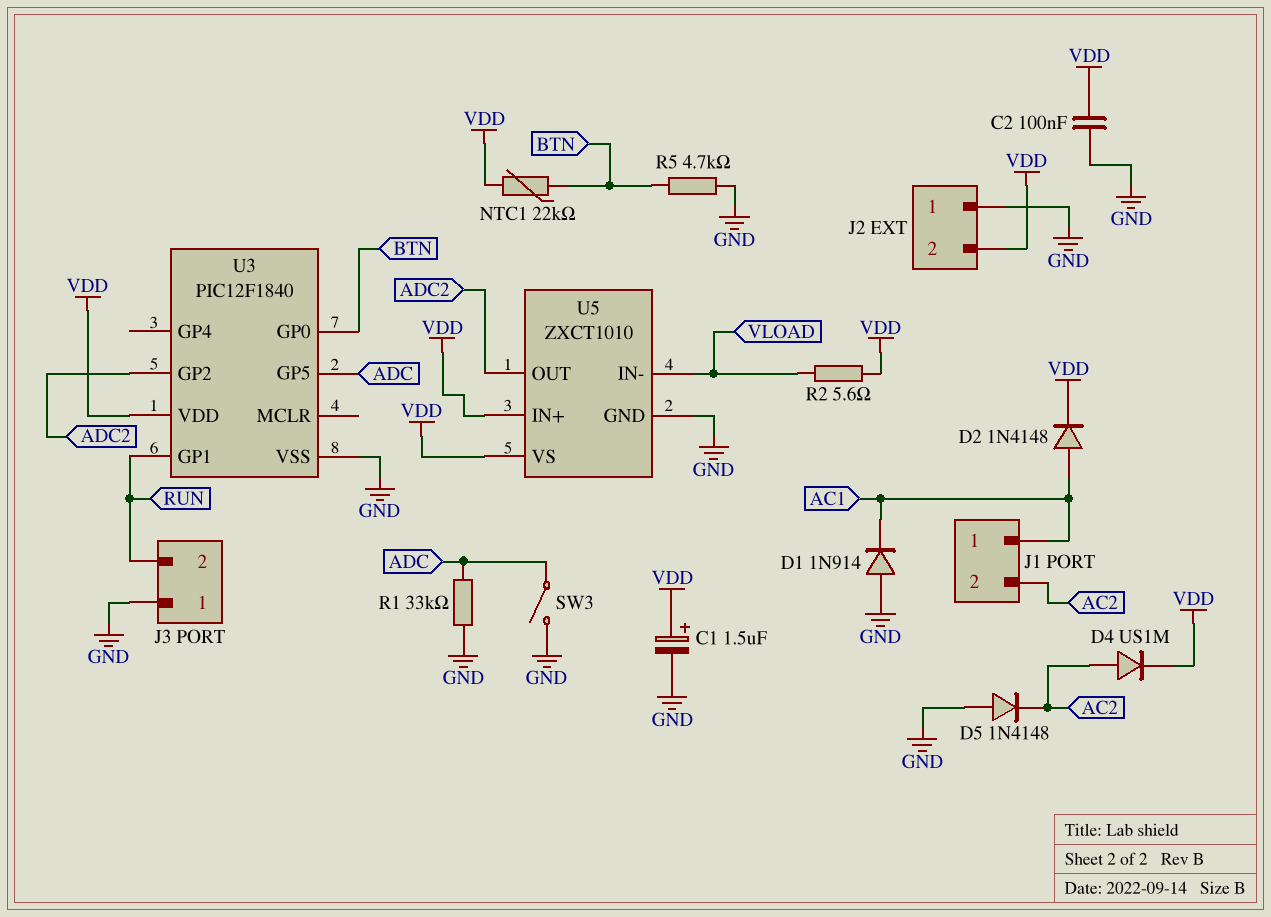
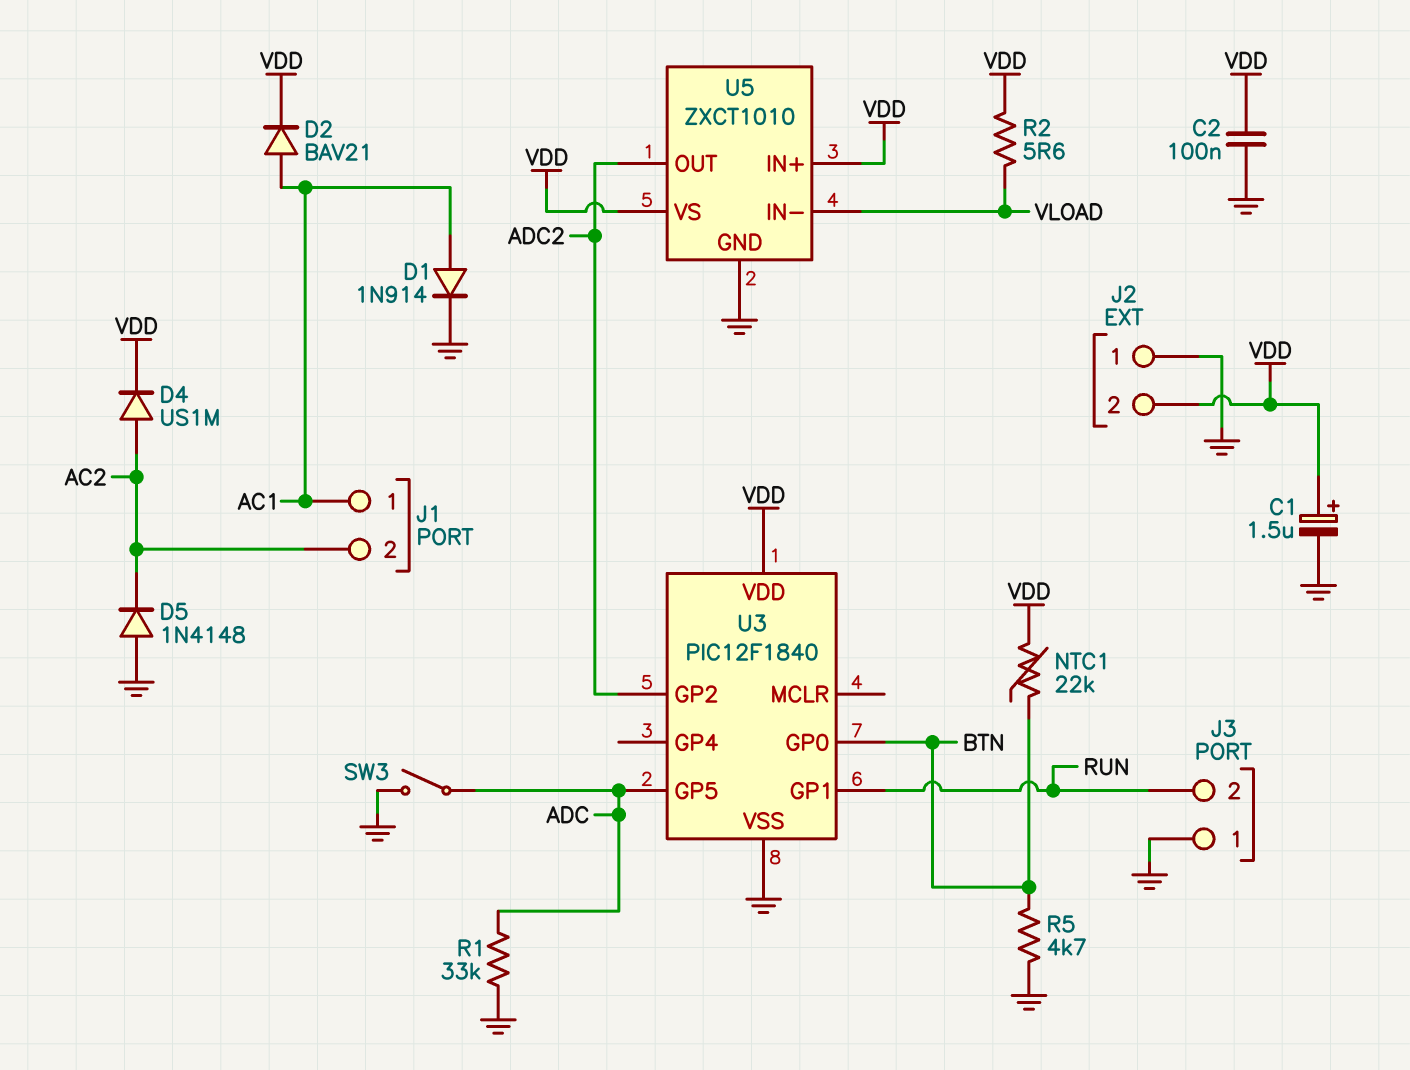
D1: diode 1N914 (A GND, K AC1) -> diode 1N914 (A AC1, K GND)
D2: diode 1N4148 (A AC1, K VDD) -> diode BAV21 (A AC1, K VDD)

